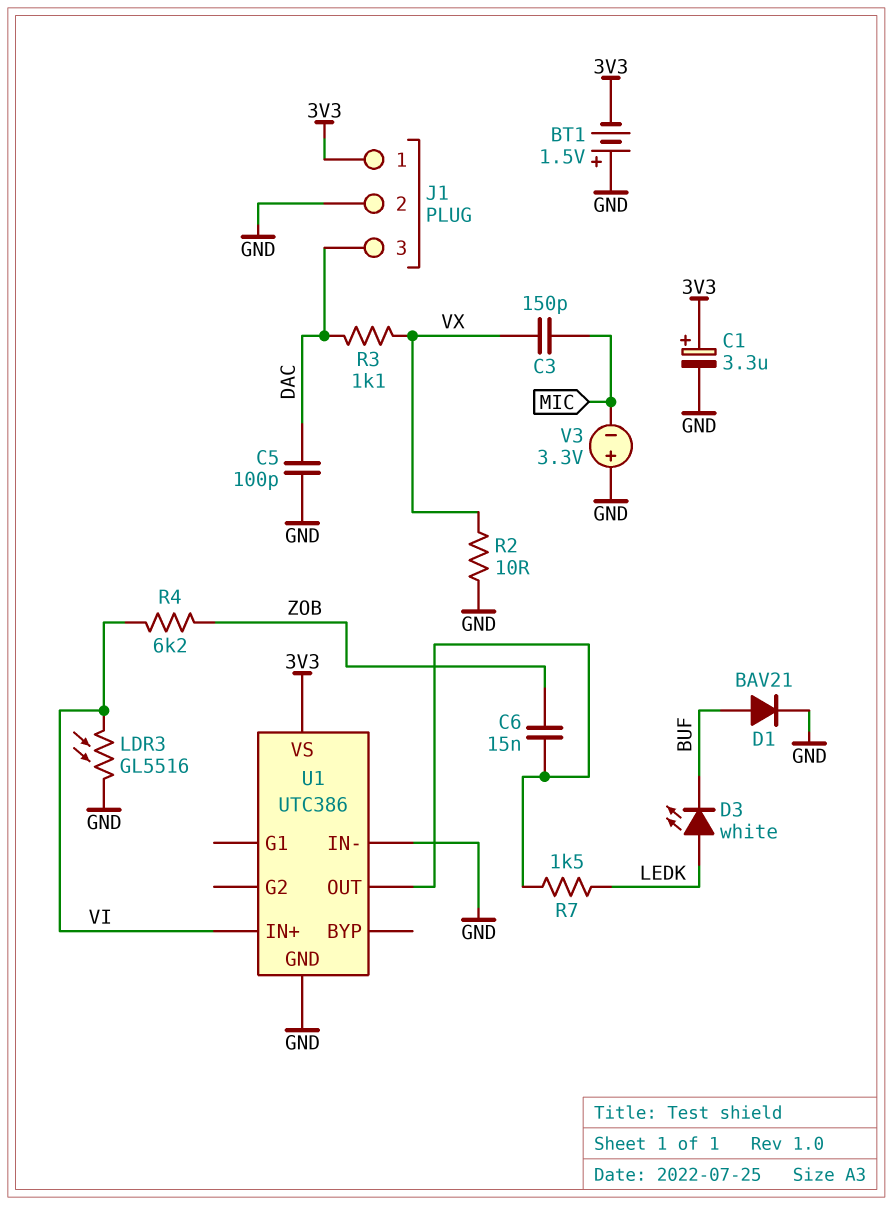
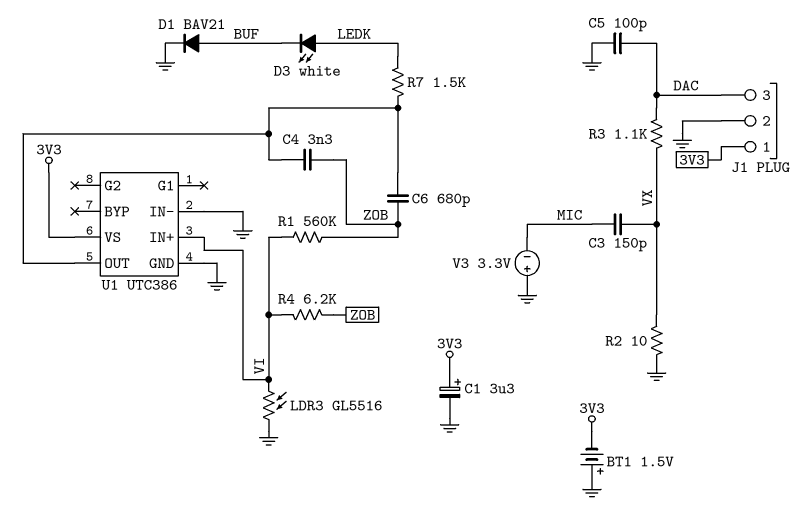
C4: none -> 3.3nF (U1/OUT, ZOB)
C6: 15nF (U1/OUT, ZOB) -> 680pF (U1/OUT, ZOB)
R1: none -> 560k (VI, ZOB)

